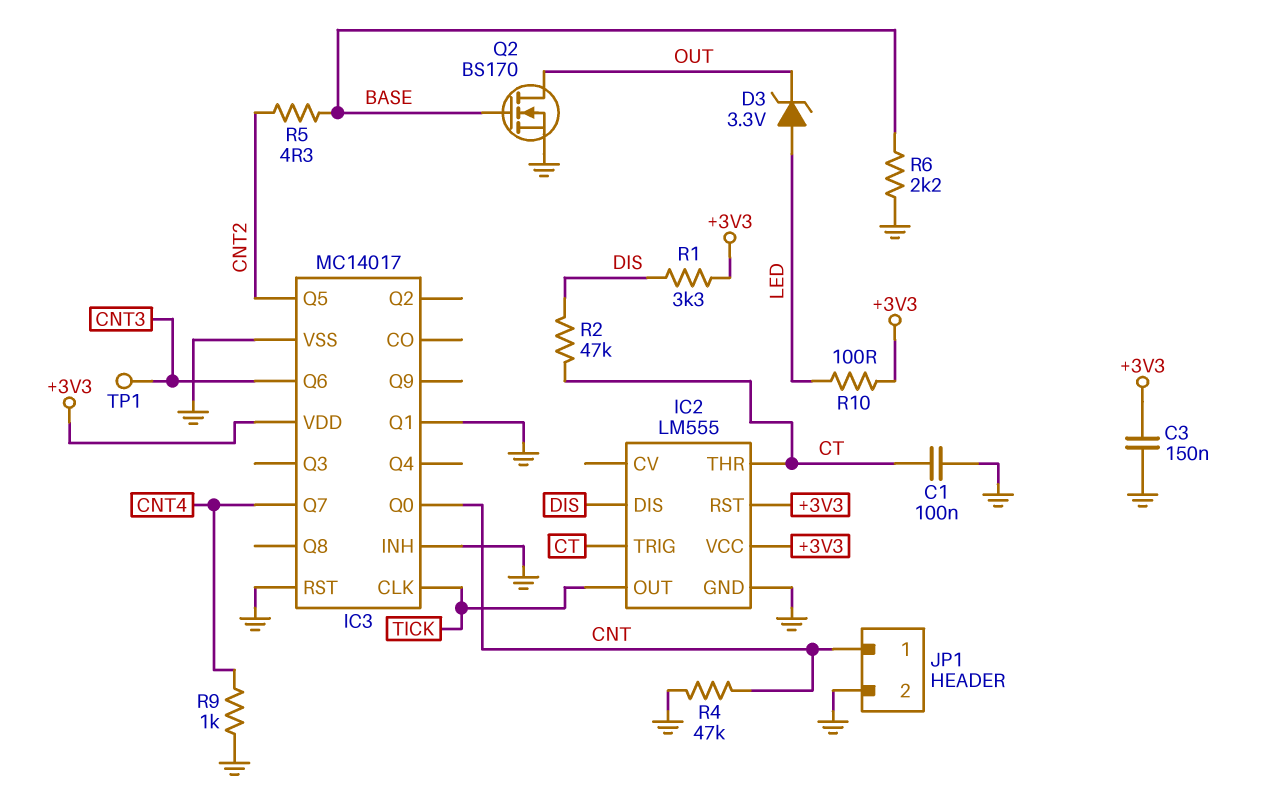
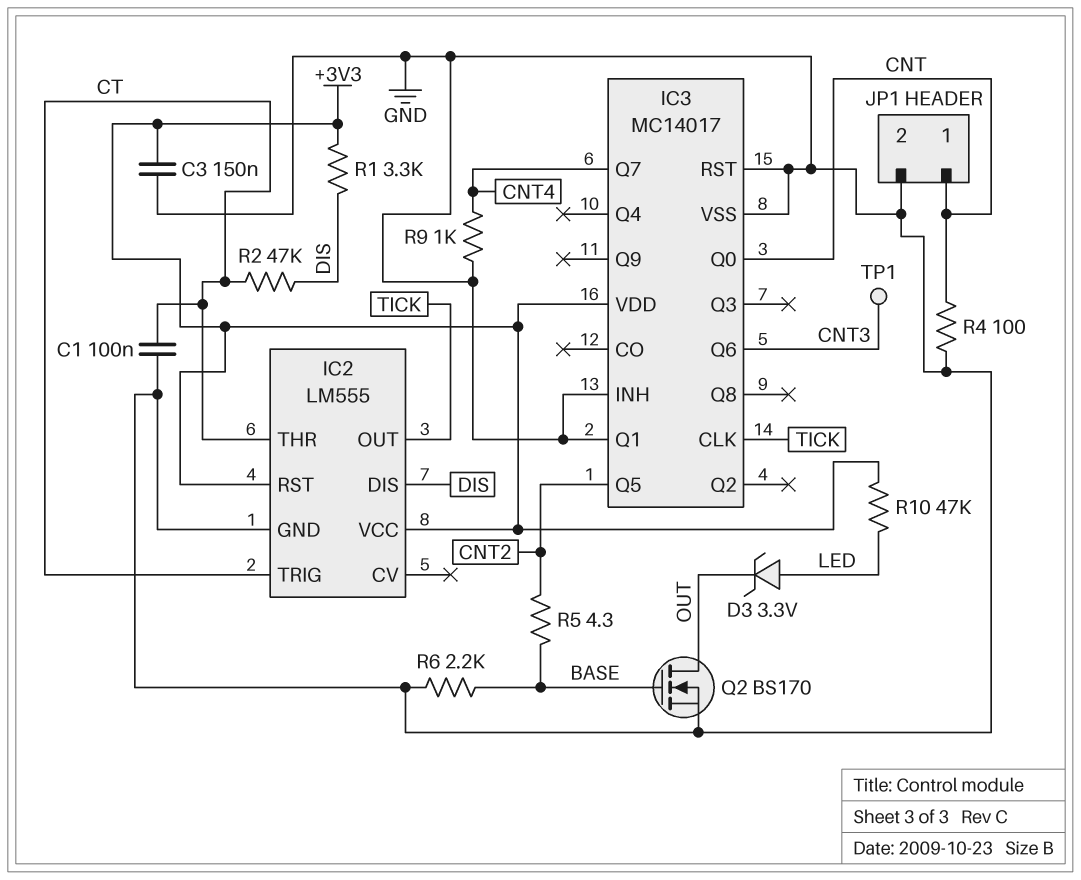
R4: 47k (CNT, GND) -> 100 (CNT, GND)
R10: 100 (+3V3, LED) -> 47k (+3V3, LED)

